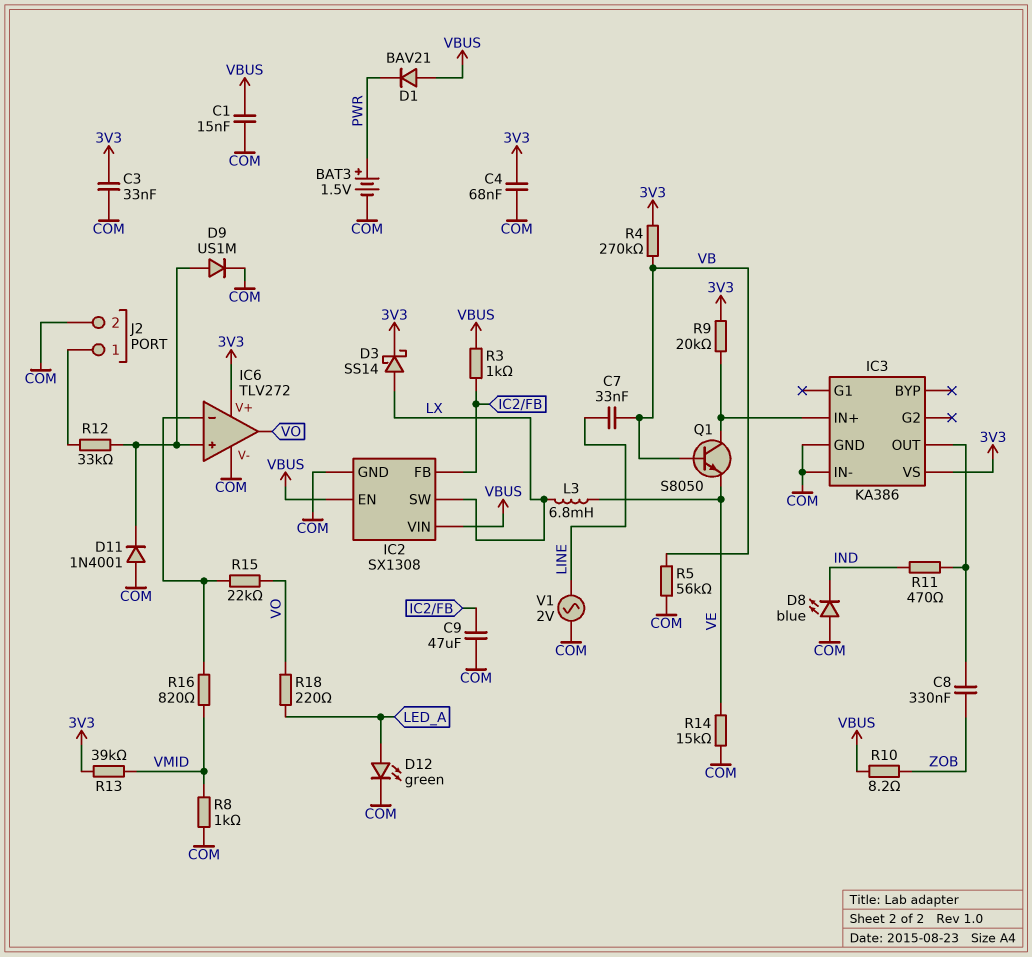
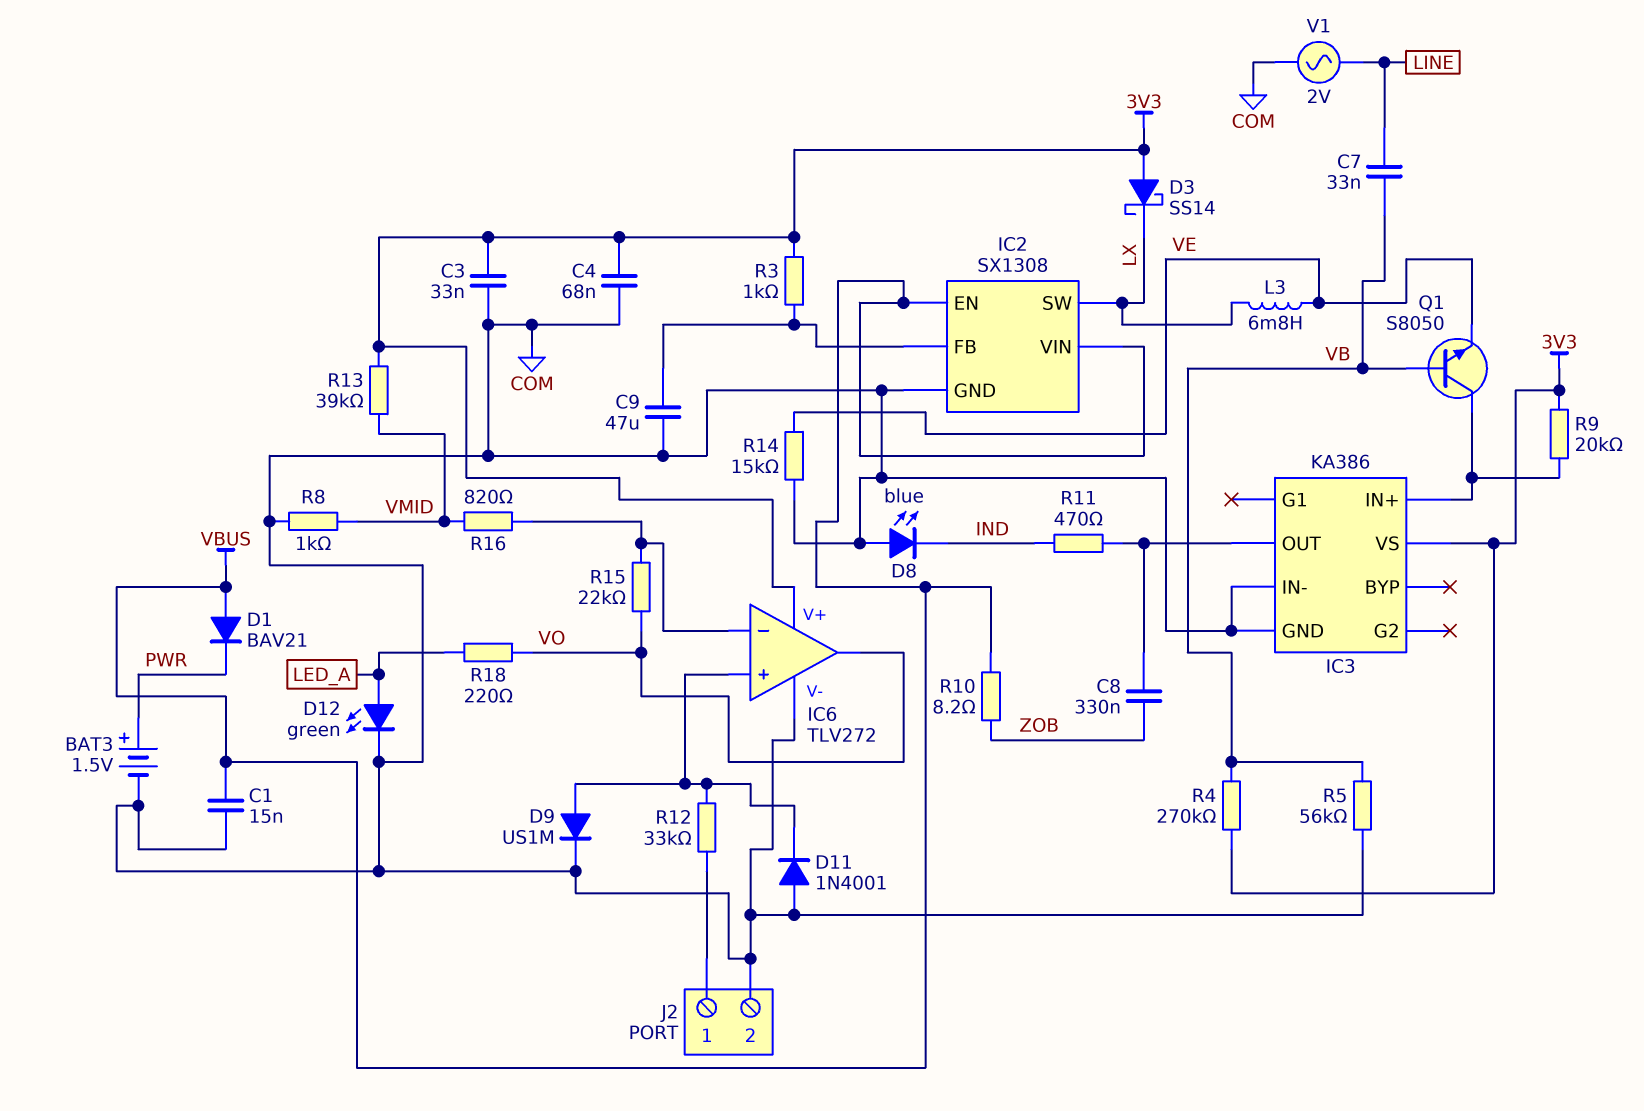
D3: schottky SS14 (A LX, K 3V3) -> schottky SS14 (A 3V3, K LX)
R3: 1k (IC2/FB, VBUS) -> 1k (3V3, IC2/FB)

